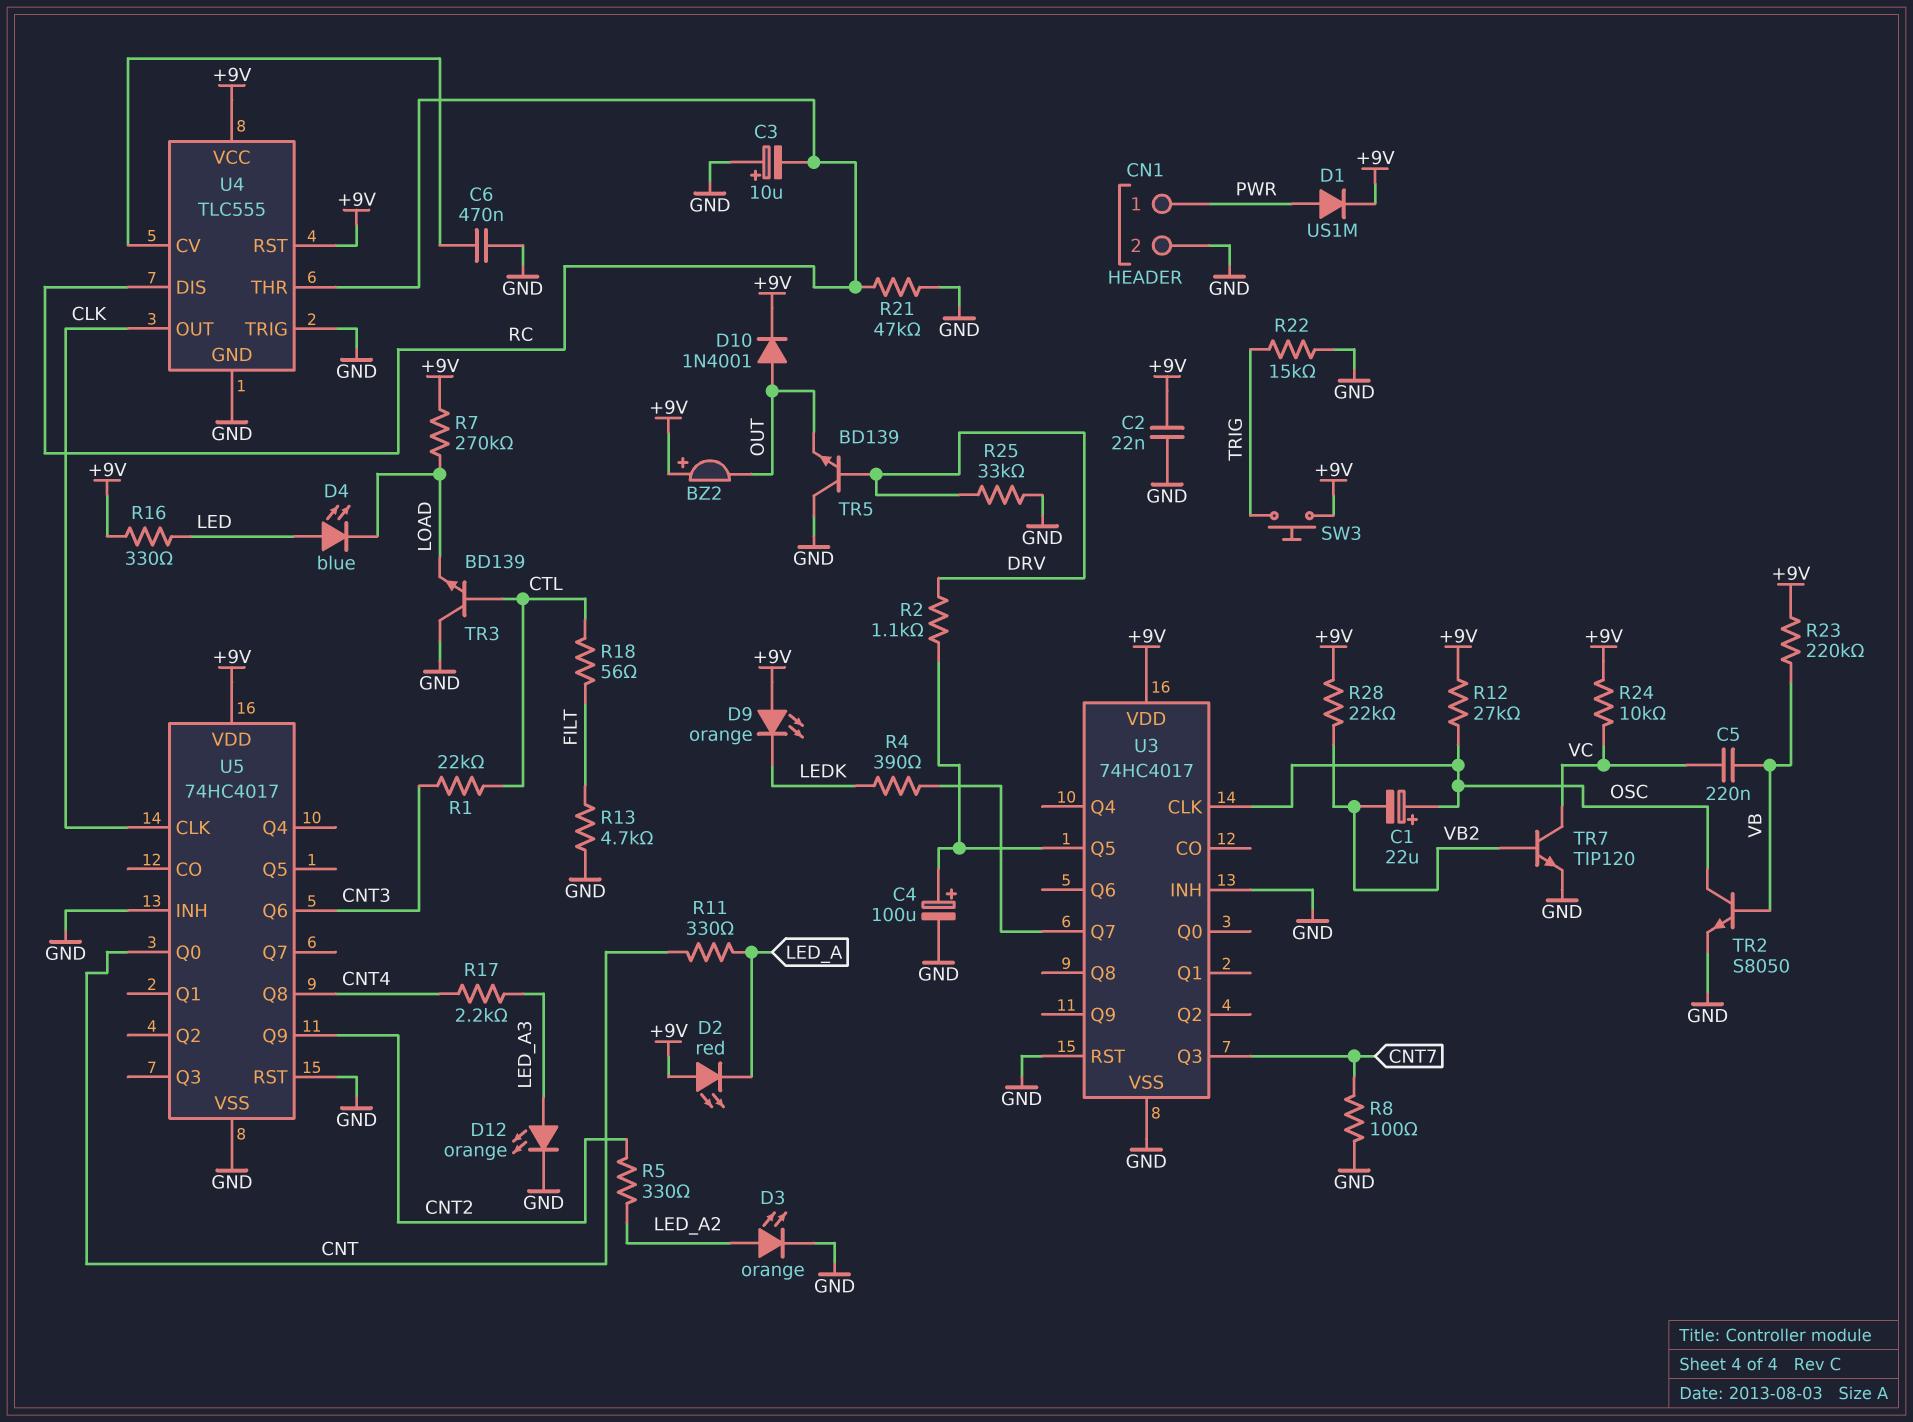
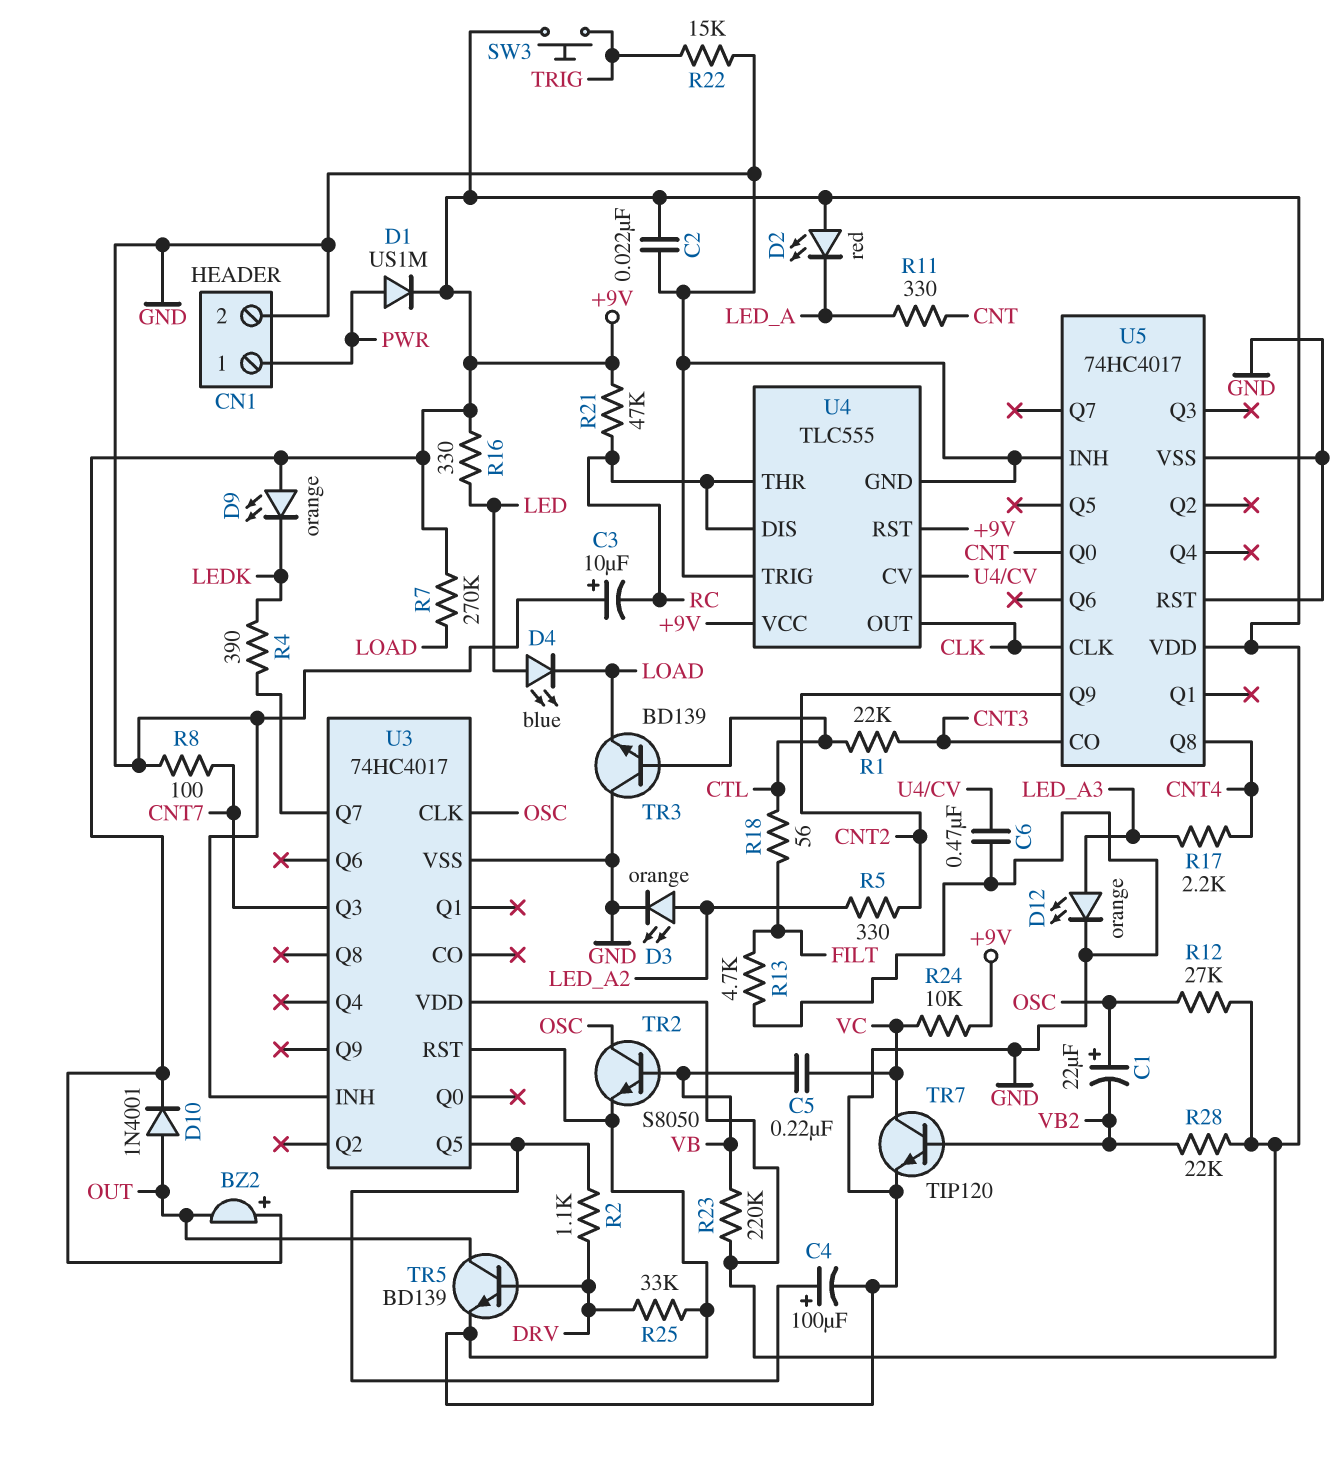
R21: 47k (GND, RC) -> 47k (+9V, RC)
TR5: NPN BD139 (B DRV, C GND, E OUT) -> NPN BD139 (B DRV, C OUT, E GND)
U5 pin CO: none -> CNT3
U5 pin Q6: CNT3 -> none

